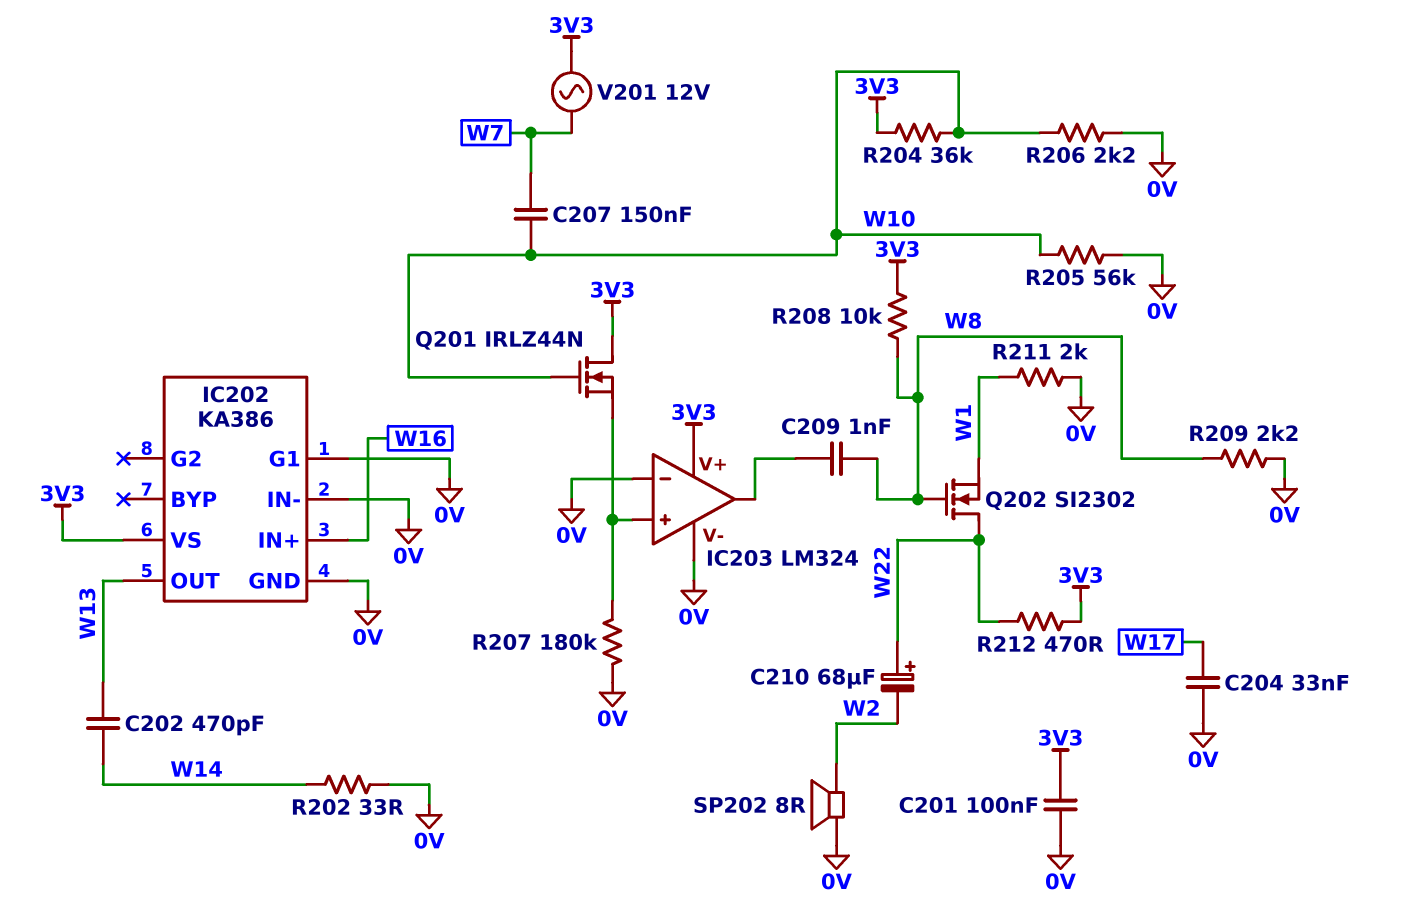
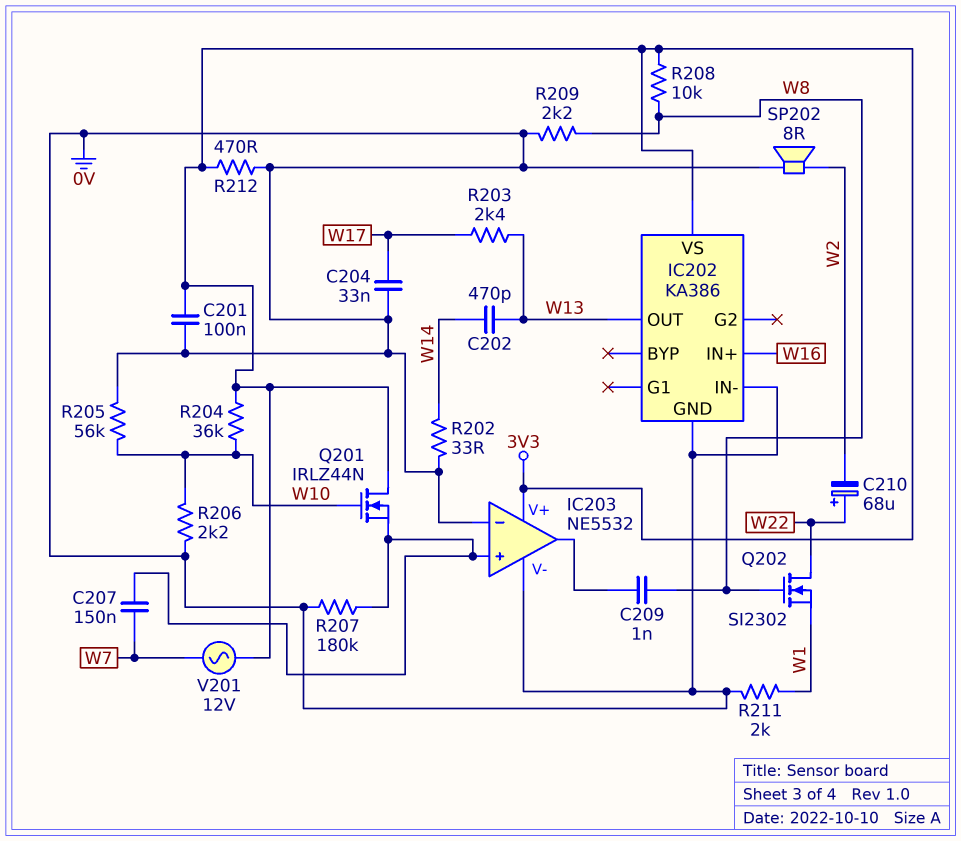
C207: 150nF (W7, W10) -> 150nF (IC203/in+, W7)
IC202 pin G1: 0V -> none
IC203: LM324 -> NE5532
R203: none -> 2.4k (W13, W17)
R212: 470 (3V3, W22) -> 470 (0V, 3V3)

